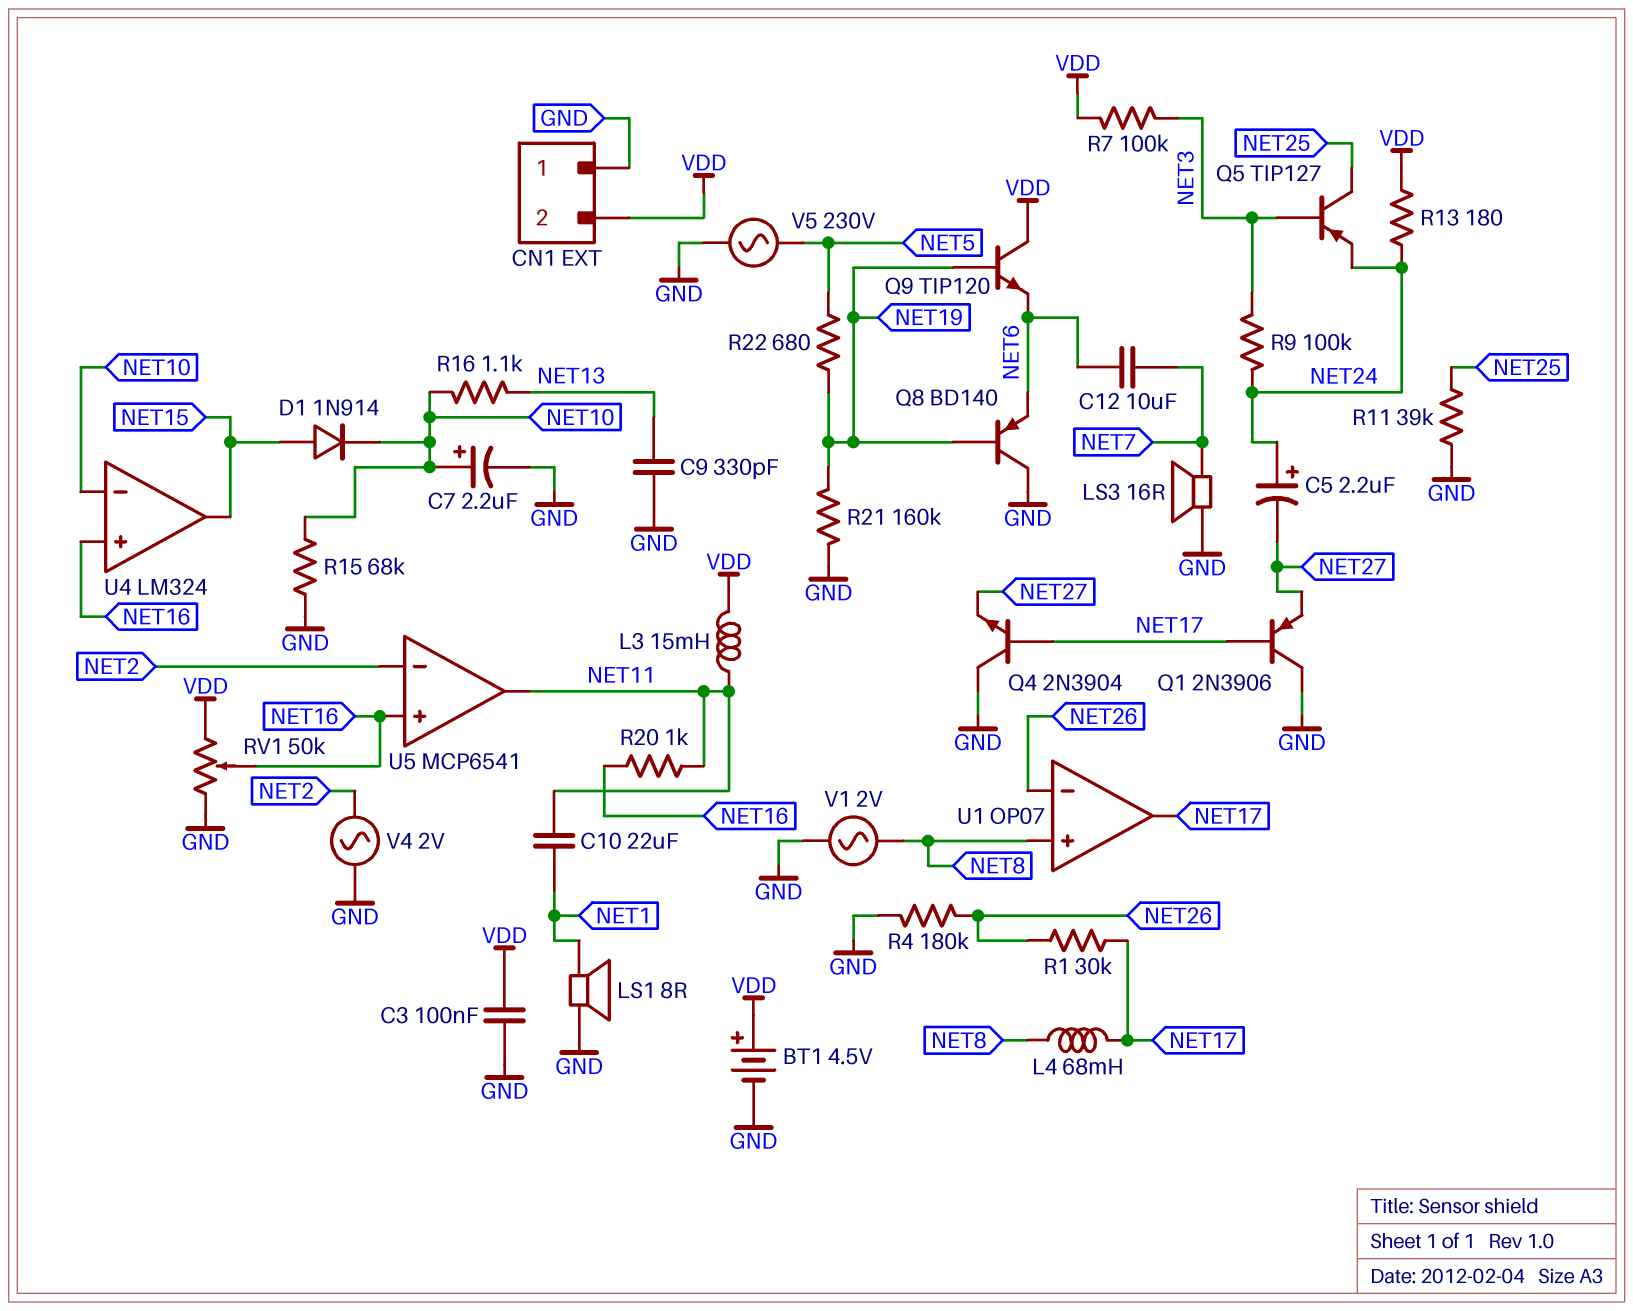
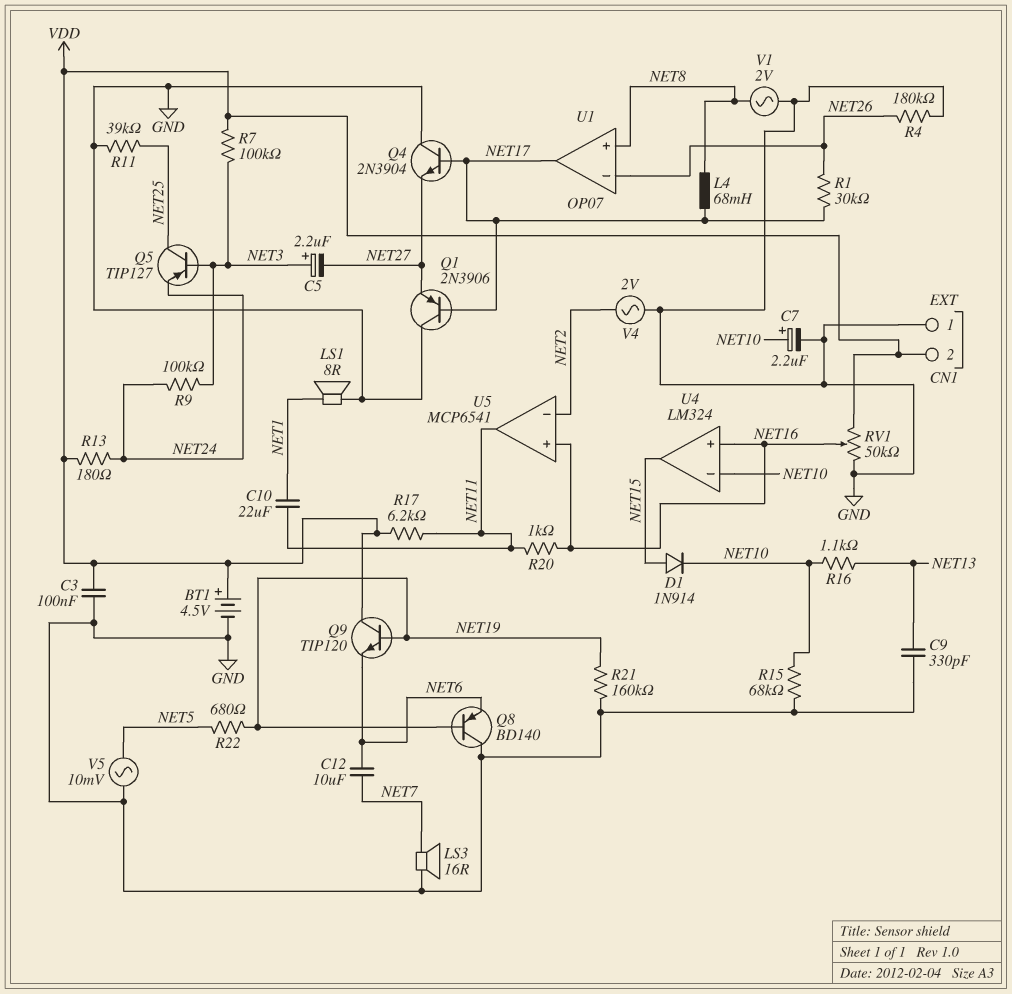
C5: 2.2uF (plus NET24, minus NET27) -> 2.2uF (plus NET3, minus NET27)
L3: 15mH (NET11, VDD) -> none
R17: none -> 6.2k (NET11, VDD)
V5: AC 230V (GND, NET5) -> AC 10mV (GND, NET5)

